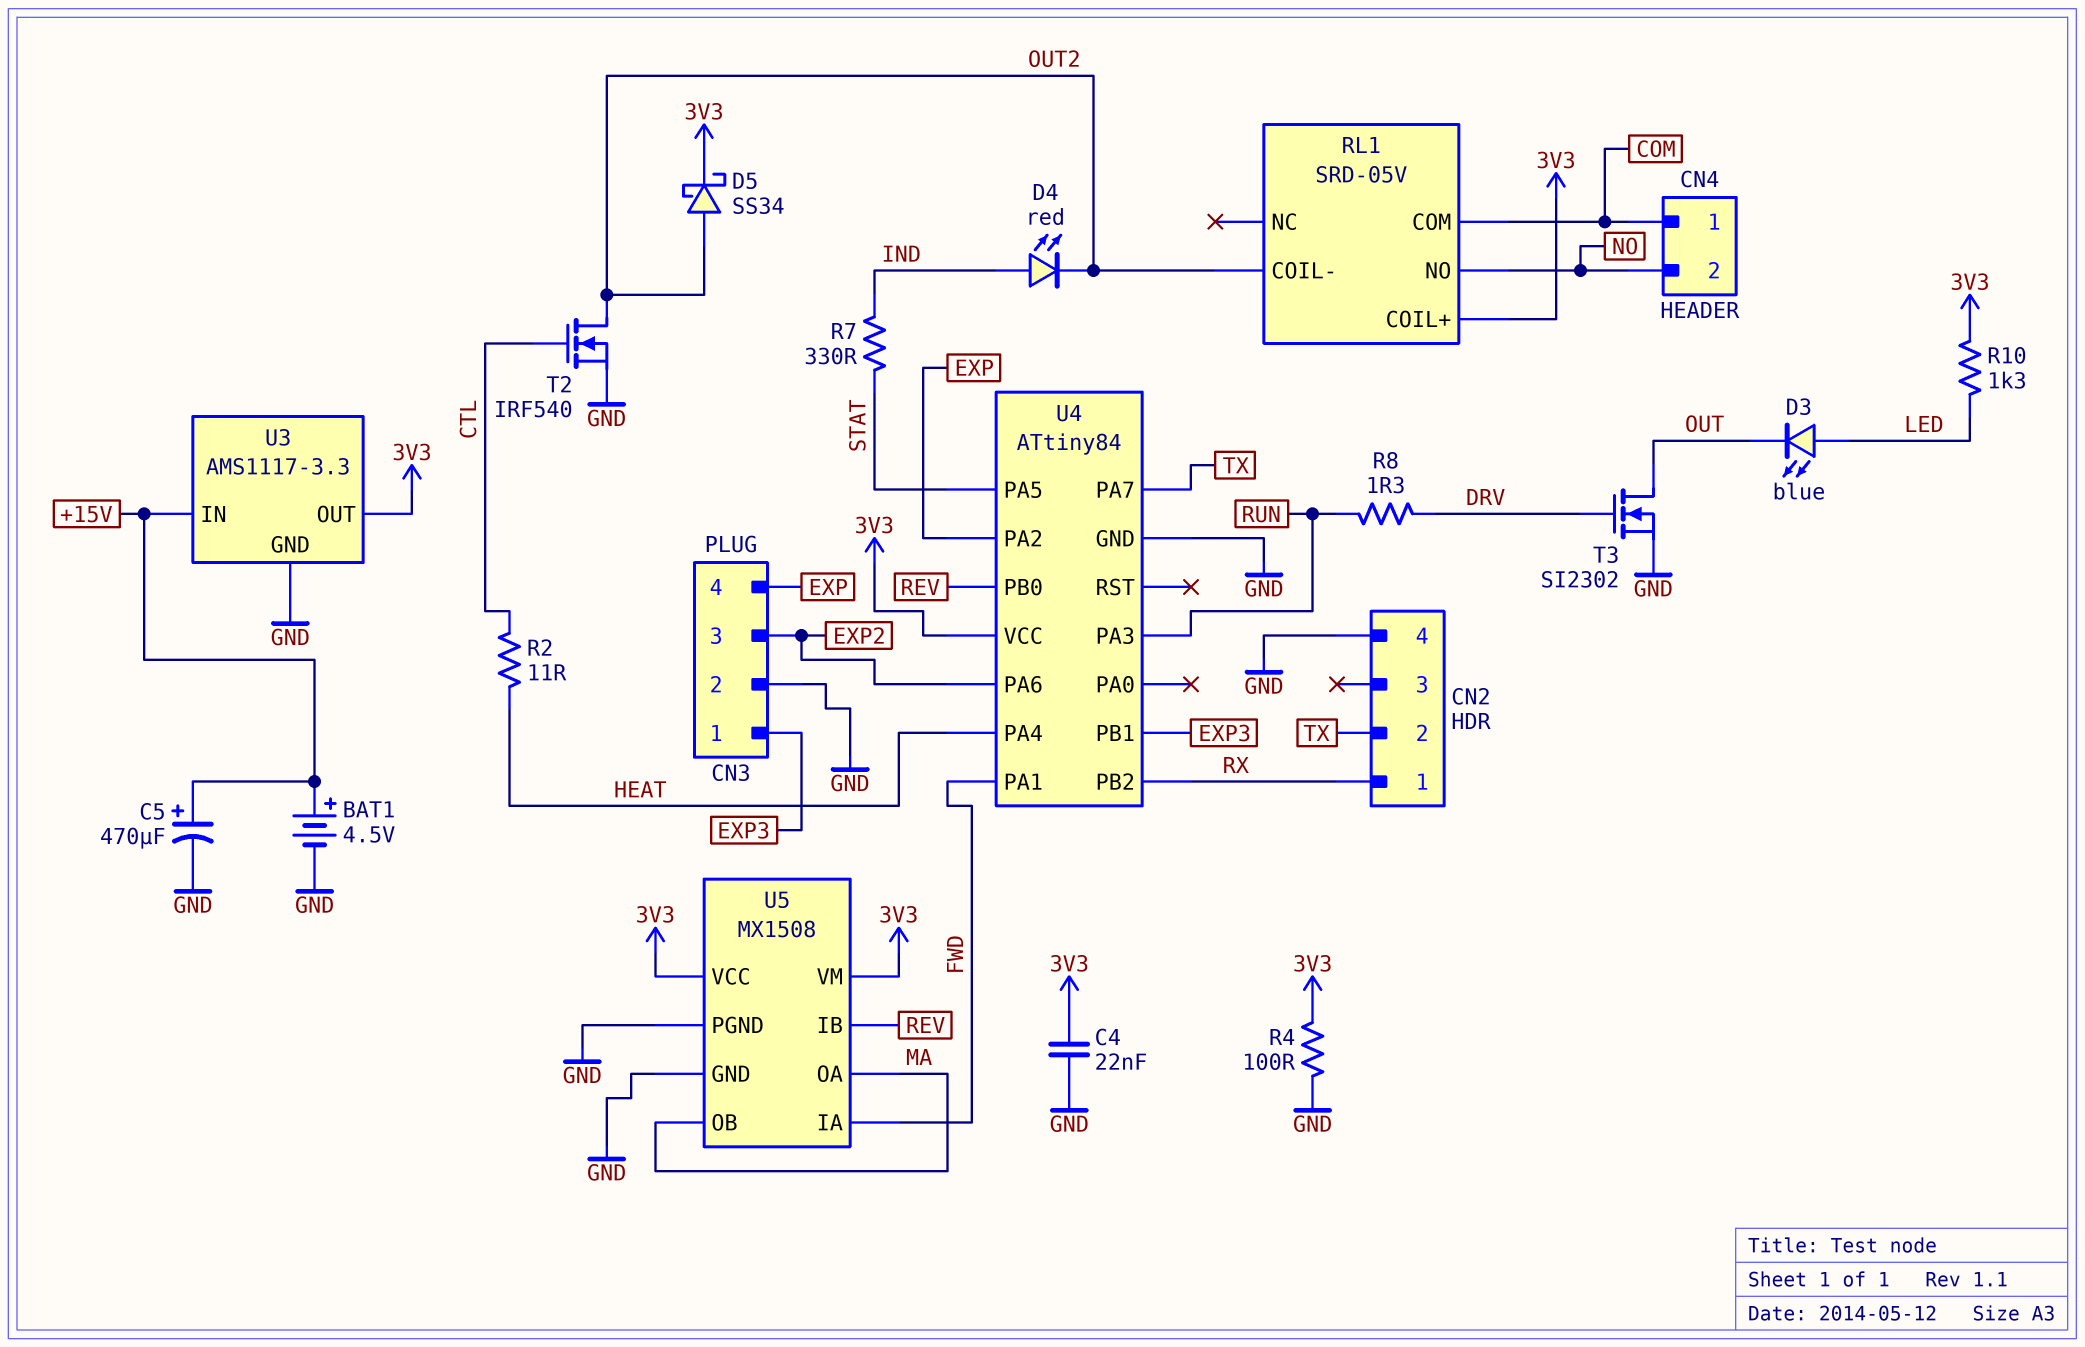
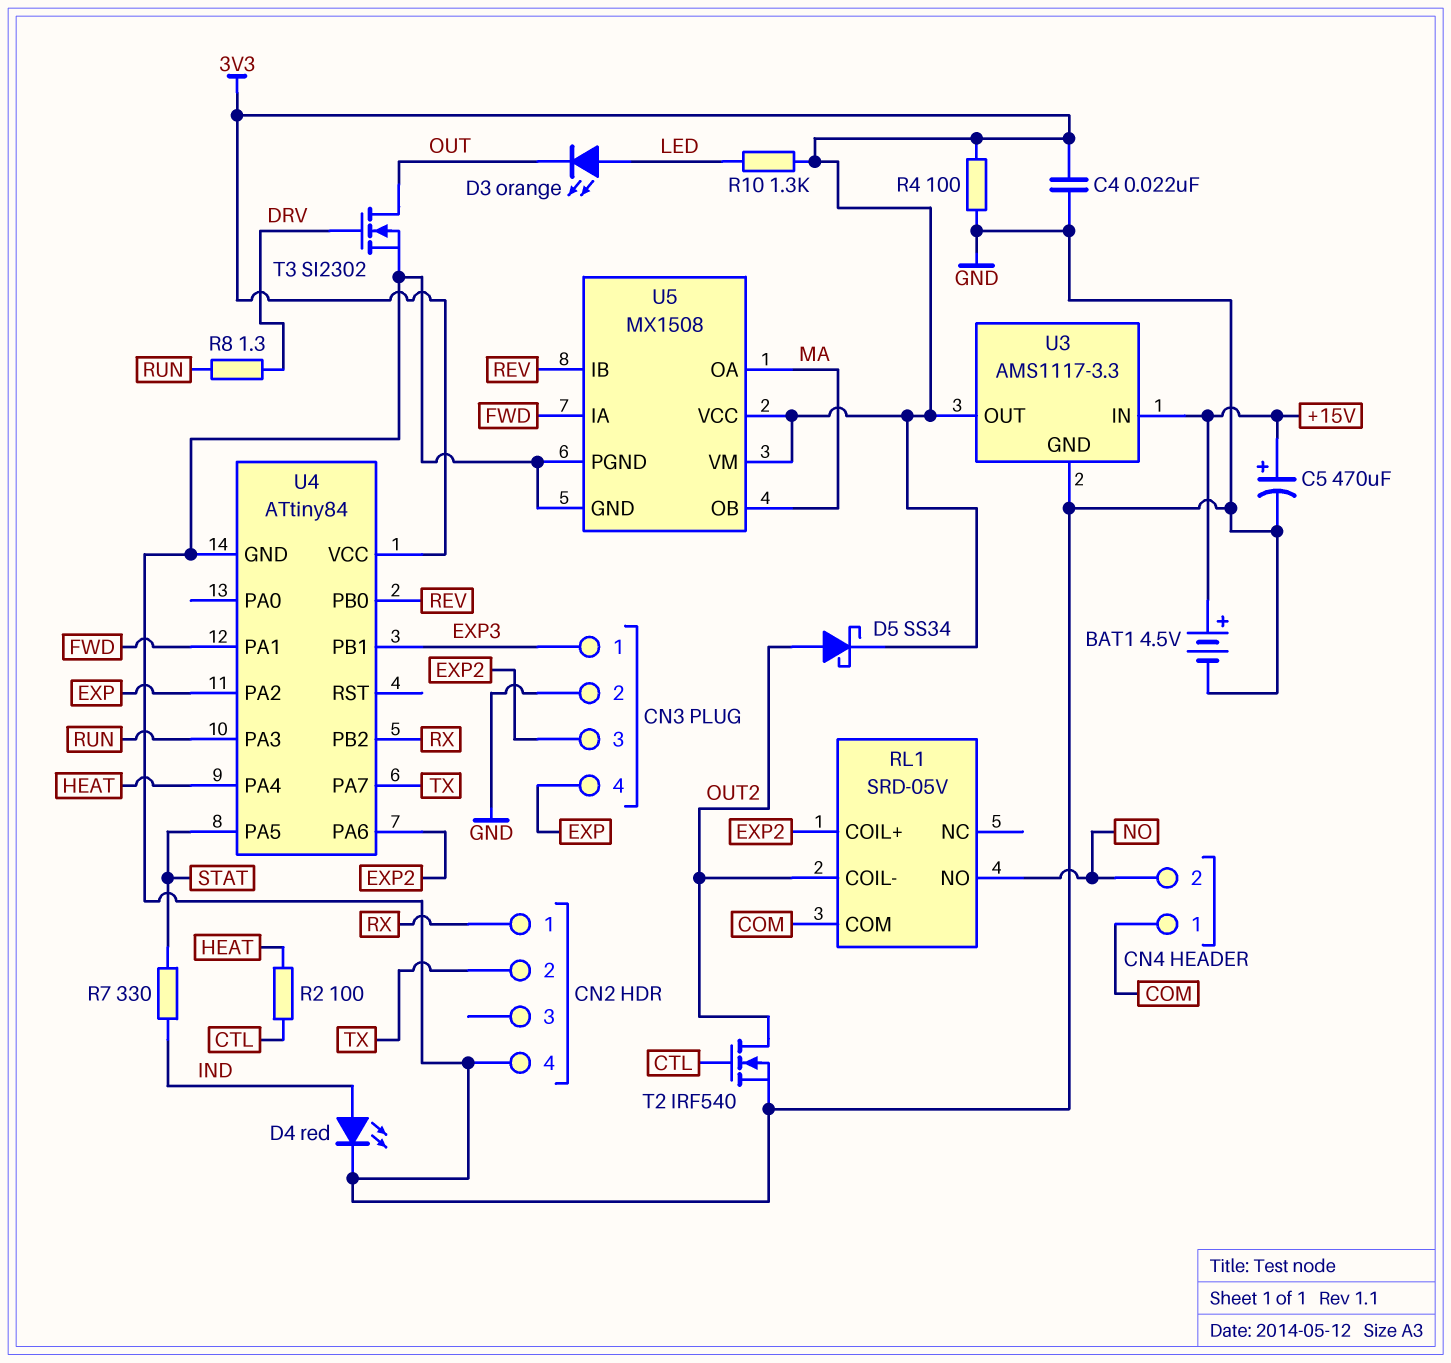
D3: LED blue (A LED, K OUT) -> LED orange (A LED, K OUT)
D4: LED red (A IND, K OUT2) -> LED red (A IND, K GND)
R2: 11 (CTL, HEAT) -> 100 (CTL, HEAT)
RL1 pin COIL+: 3V3 -> EXP2

